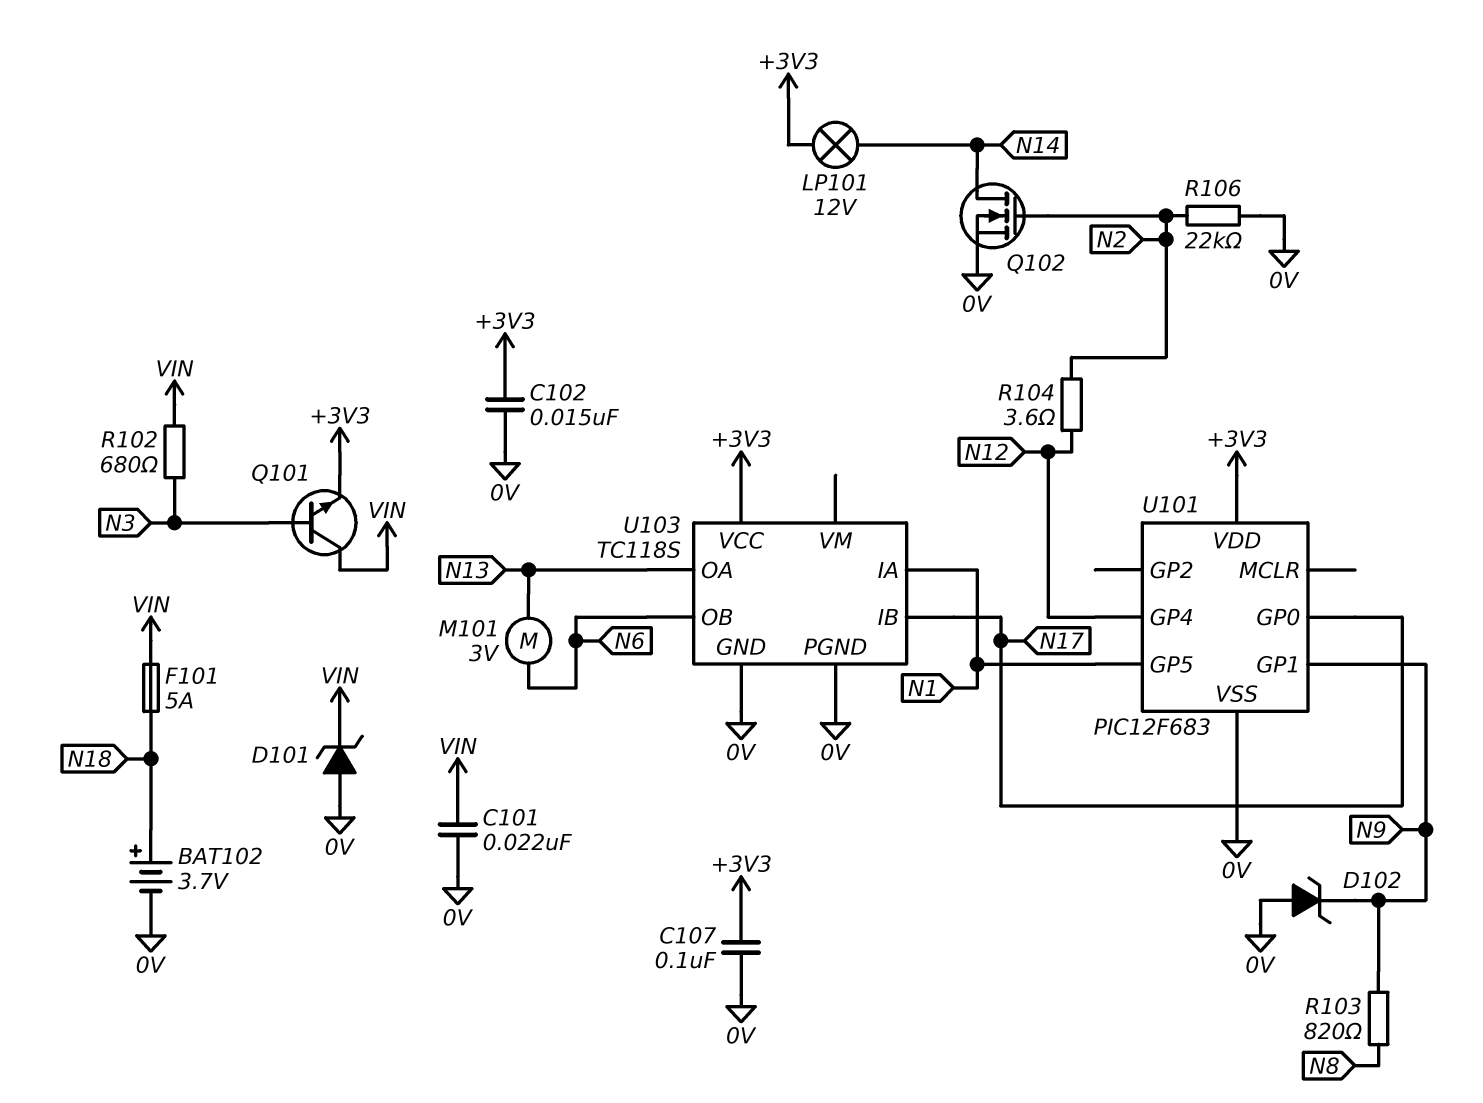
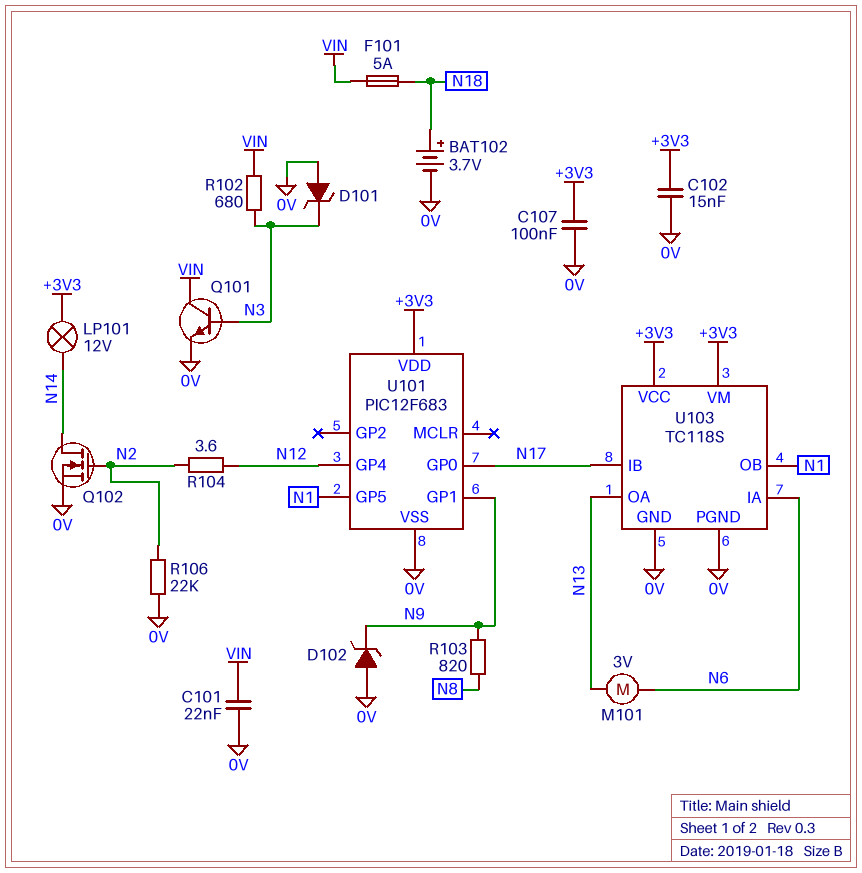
D101: zener (A 0V, K VIN) -> zener (A 0V, K N3)
Q101: NPN (B N3, C VIN, E +3V3) -> NPN (B N3, C VIN, E 0V)
U103 pin IA: N1 -> N6
U103 pin OB: N6 -> N1
U103 pin VM: none -> +3V3

